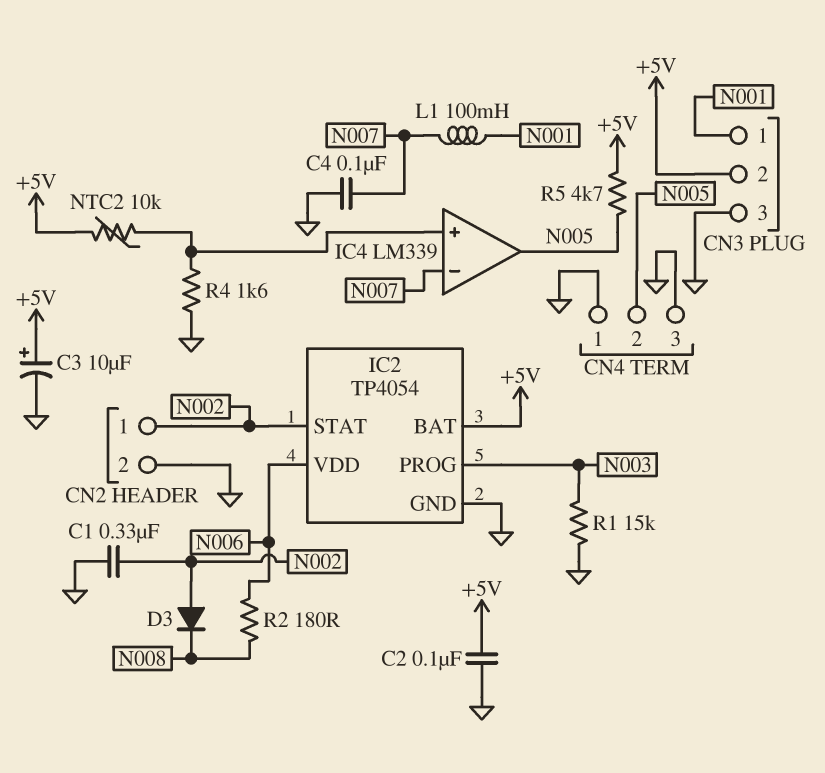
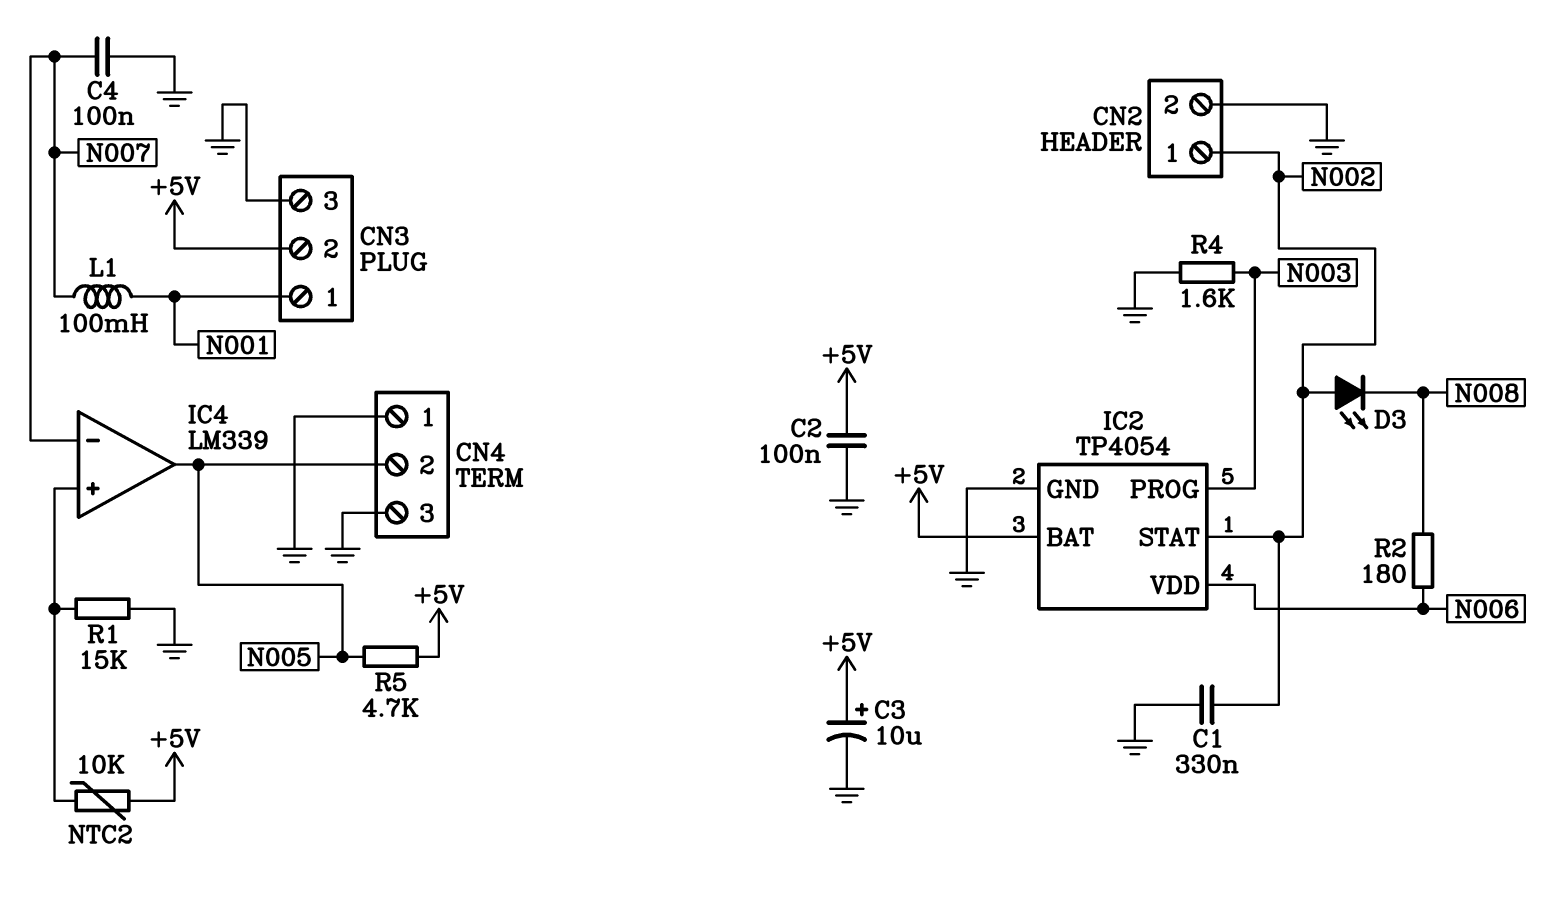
D3: diode (A N002, K N008) -> LED (A N002, K N008)
R1: 15k (GND, N003) -> 15k (GND, IC4/in+)
R4: 1.6k (GND, IC4/in+) -> 1.6k (GND, N003)

